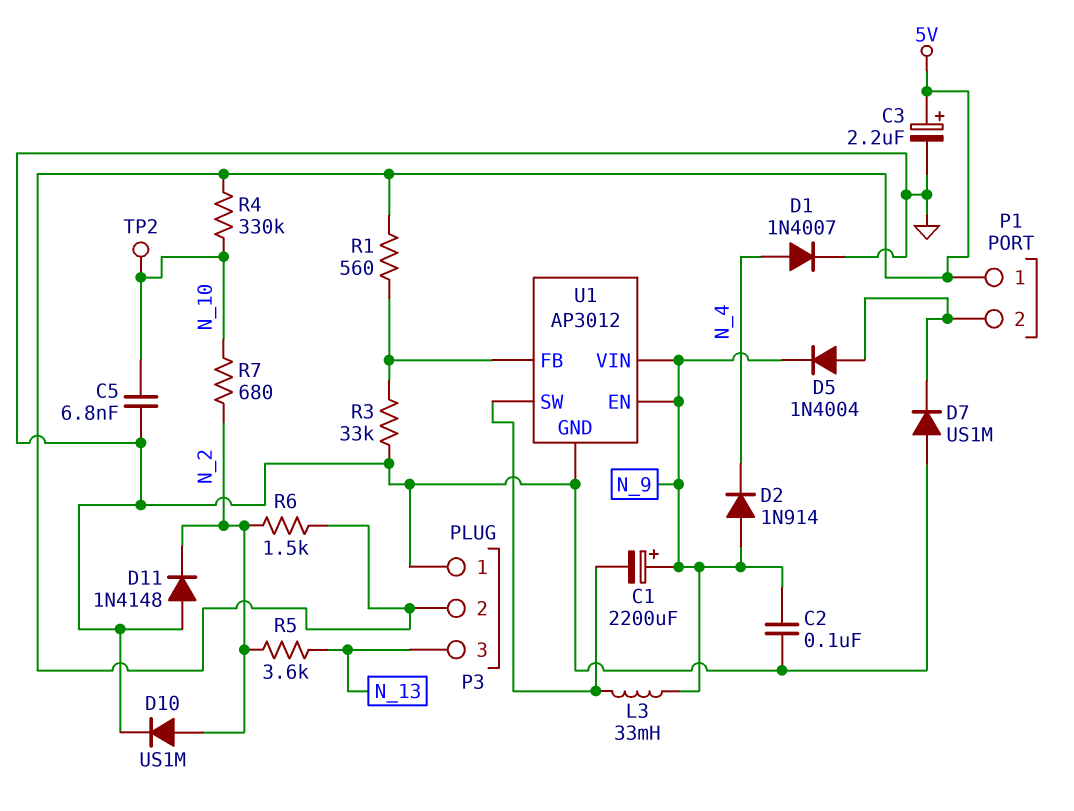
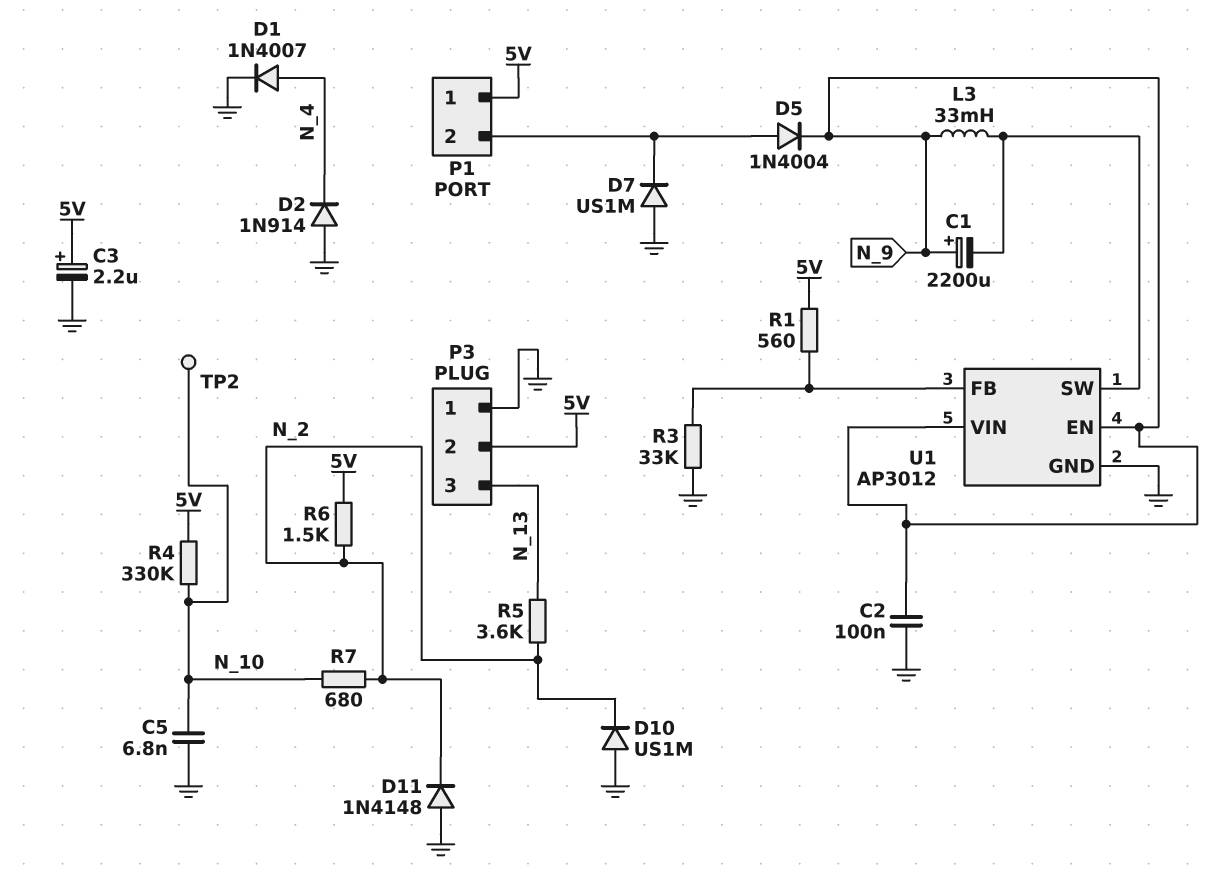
D2: diode 1N914 (A N_9, K N_4) -> diode 1N914 (A GND, K N_4)
D10: diode US1M (A N_2, K GND) -> diode US1M (A GND, K N_2)

